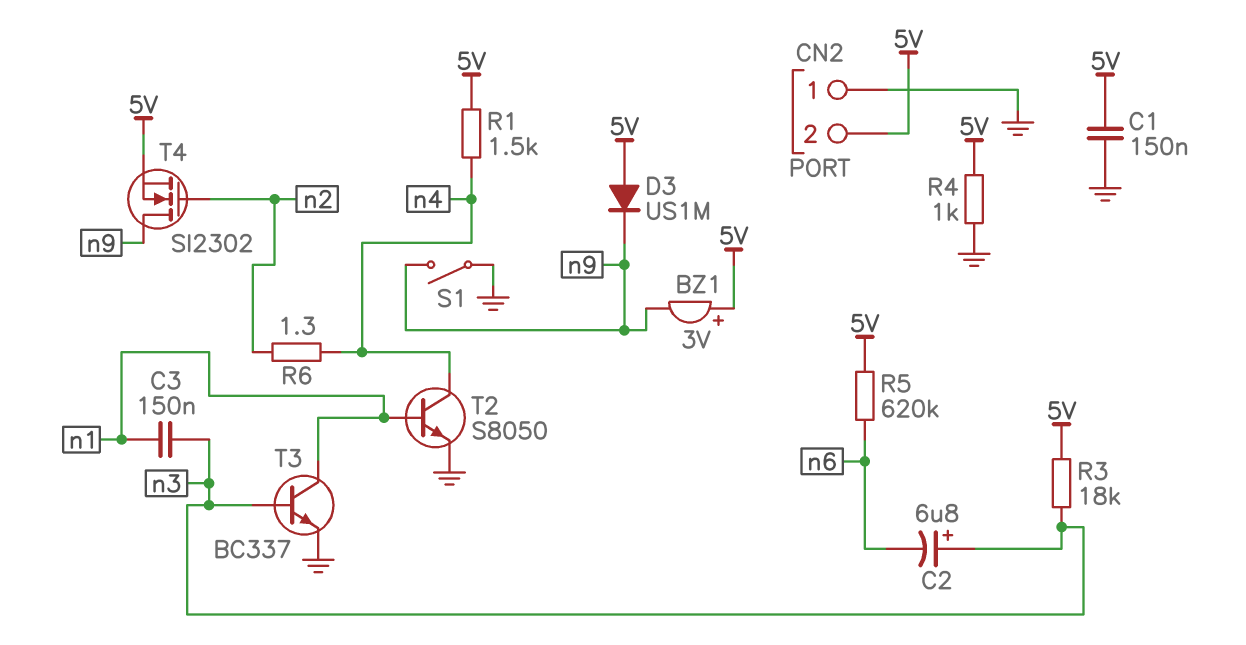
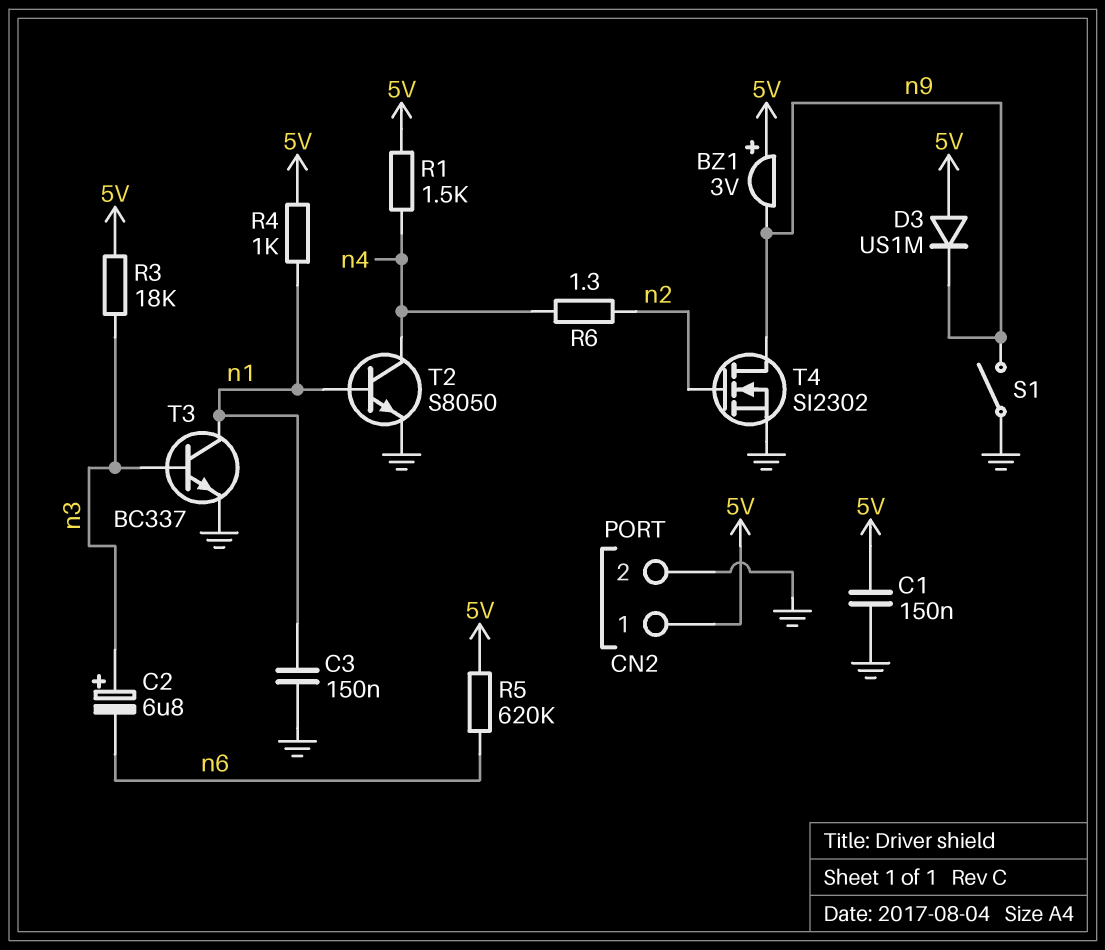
C3: 150nF (n1, n3) -> 150nF (GND, n1)
CN2 pin 1: GND -> 5V
CN2 pin 2: 5V -> GND
R4: 1k (5V, GND) -> 1k (5V, n1)
T4: NMOS SI2302 (G n2, D n9, S 5V) -> NMOS SI2302 (G n2, D n9, S GND)

